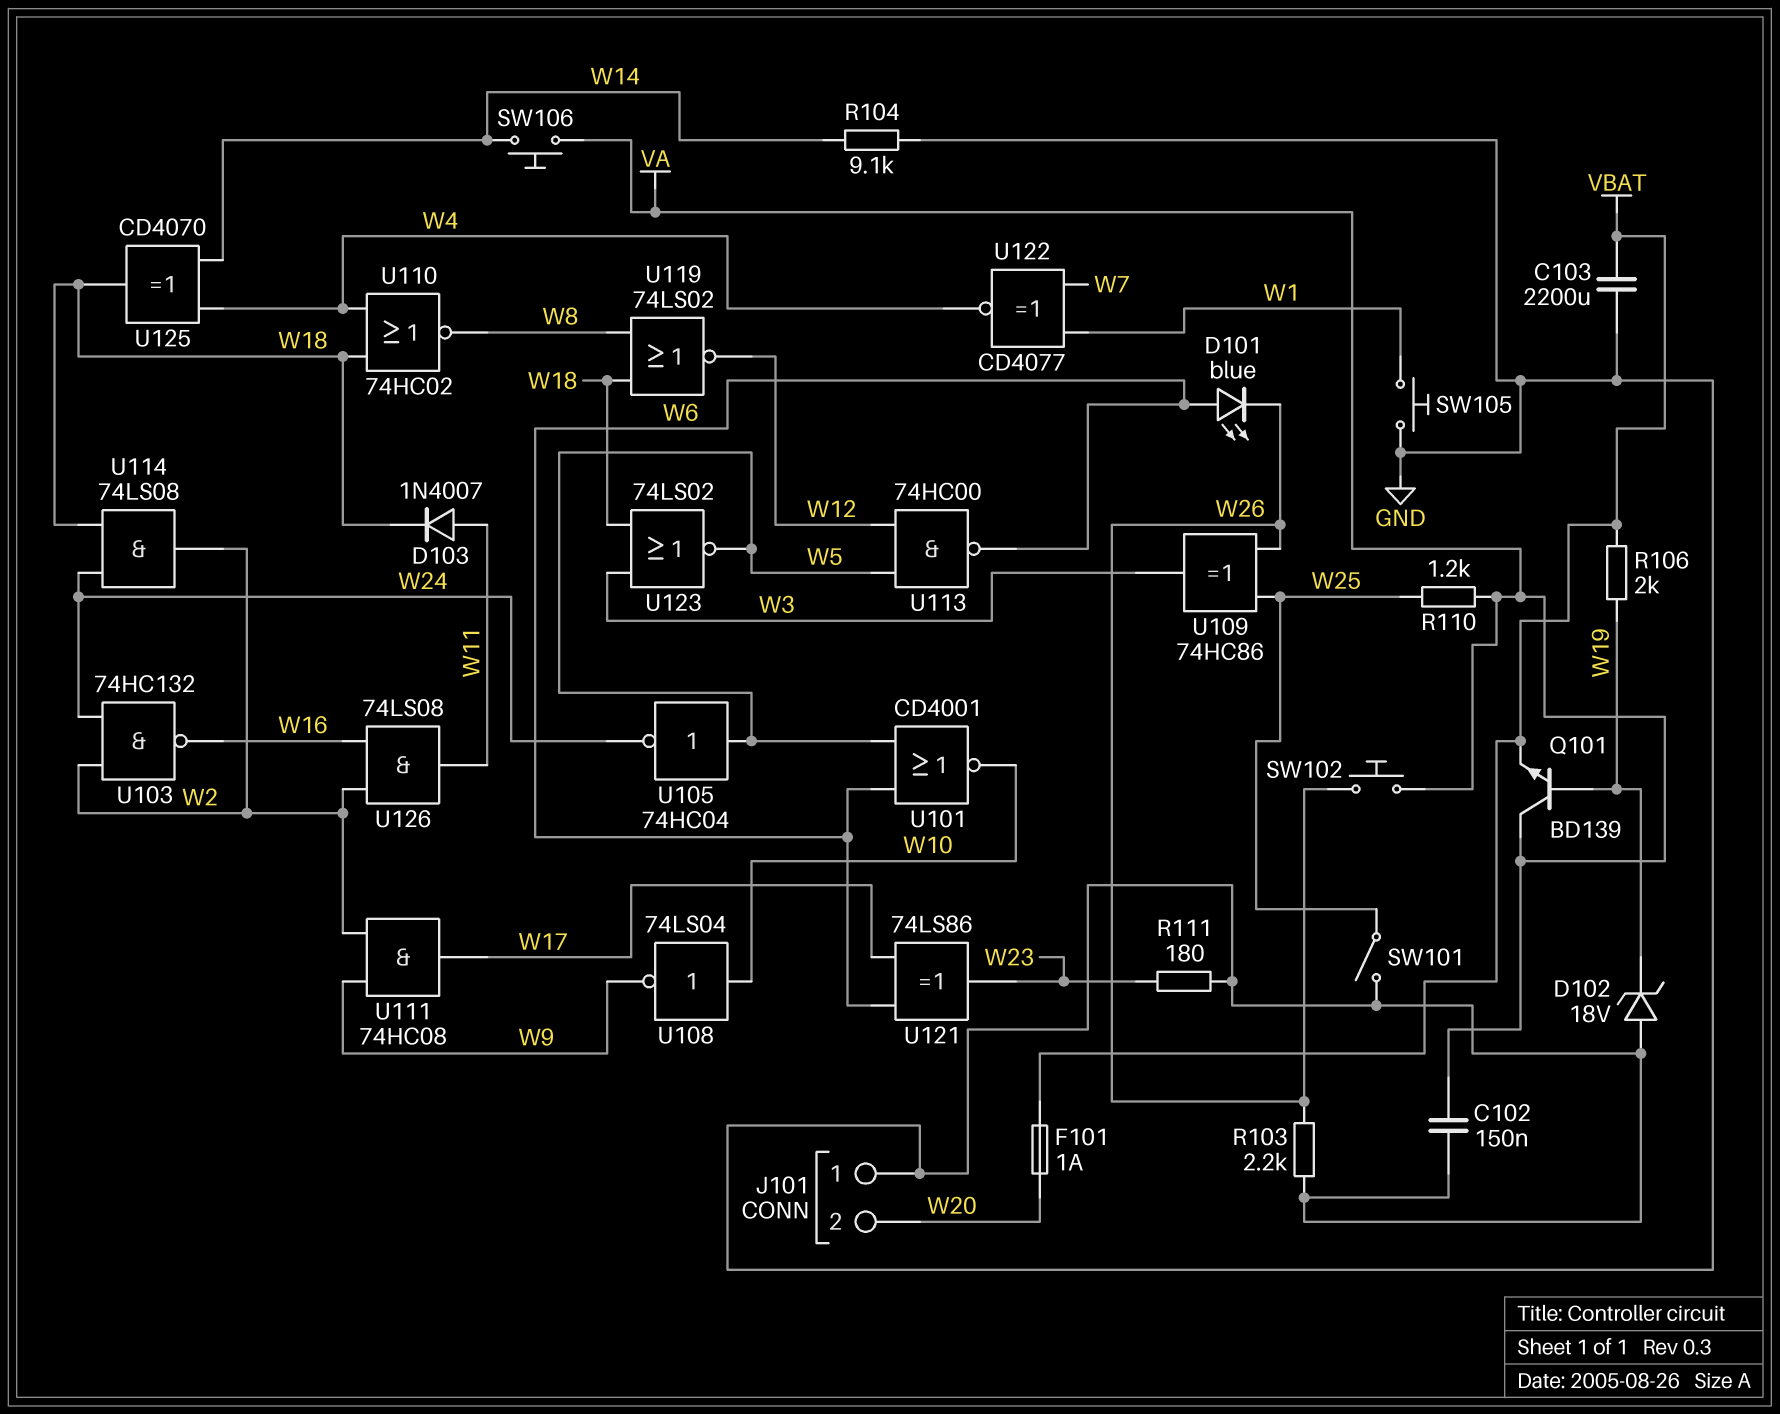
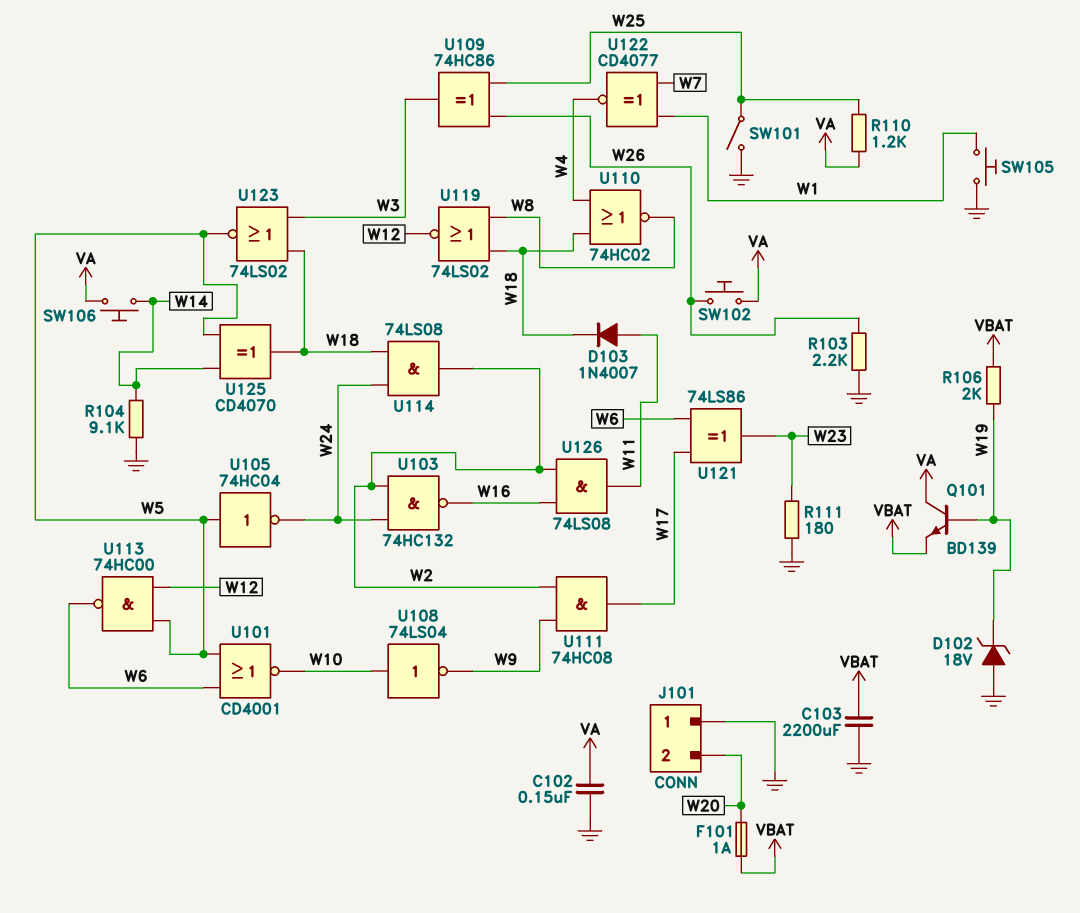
D101: LED blue (A W6, K W26) -> none
U125: XOR CD4070 (in W4, in W14, out W18) -> XOR CD4070 (in W5, in W14, out W18)

